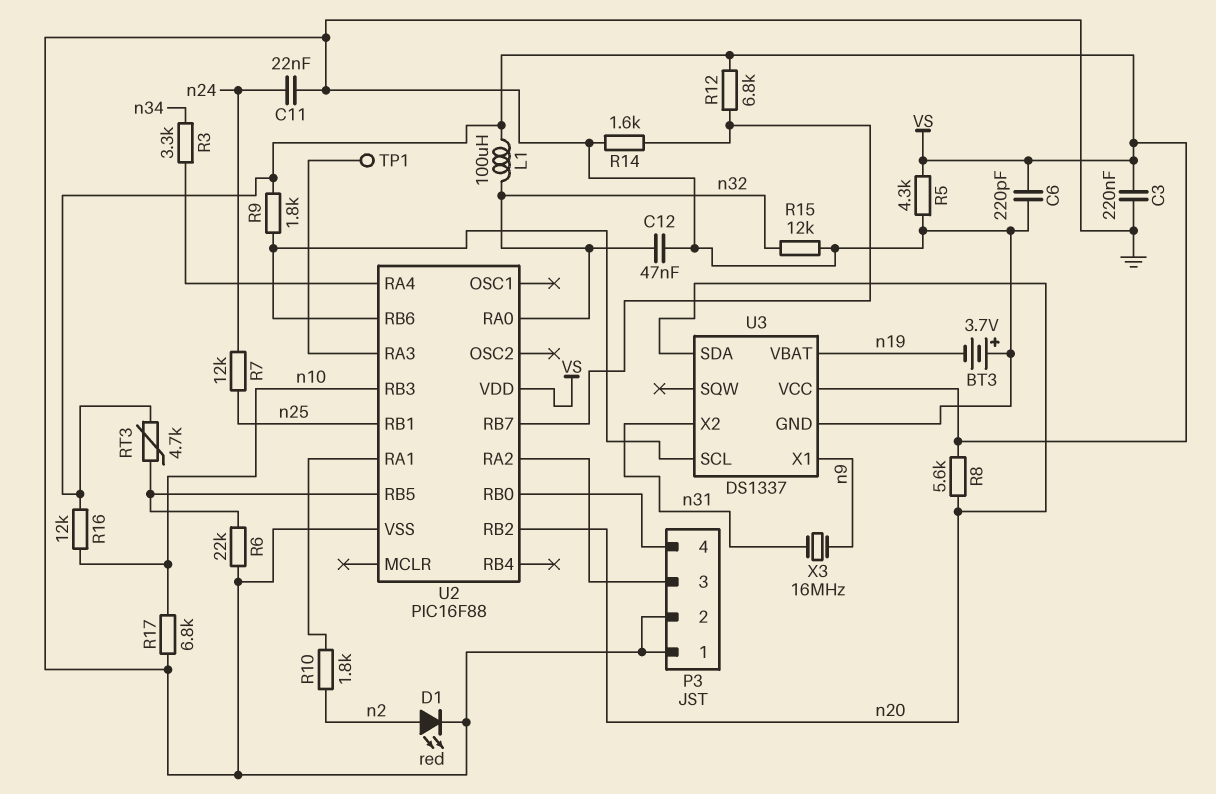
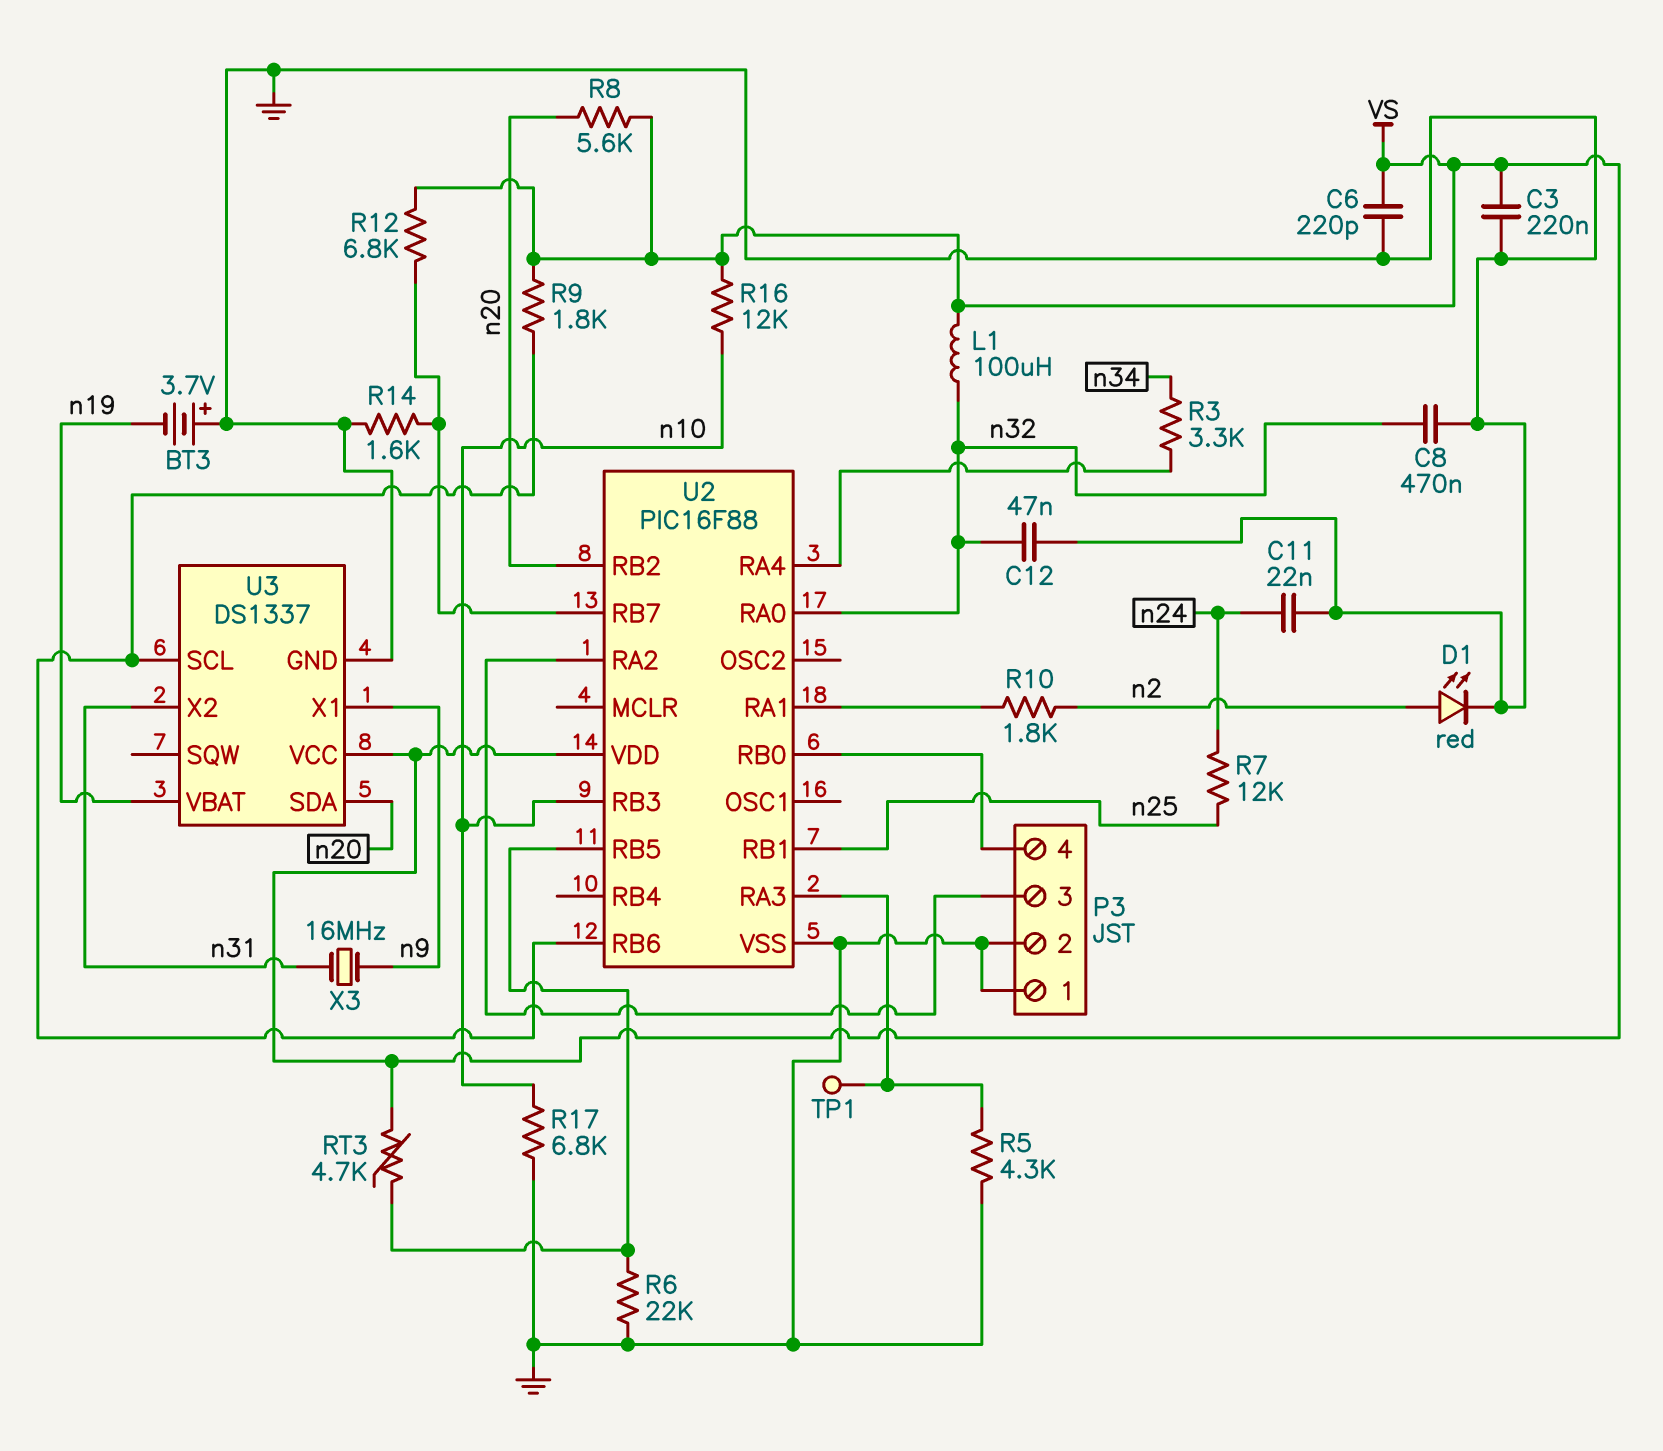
C8: none -> 470nF (GND, n32)
R5: 4.3k (GND, VS) -> 4.3k (GND, U2/RA3)
R15: 12k (GND, n32) -> none

